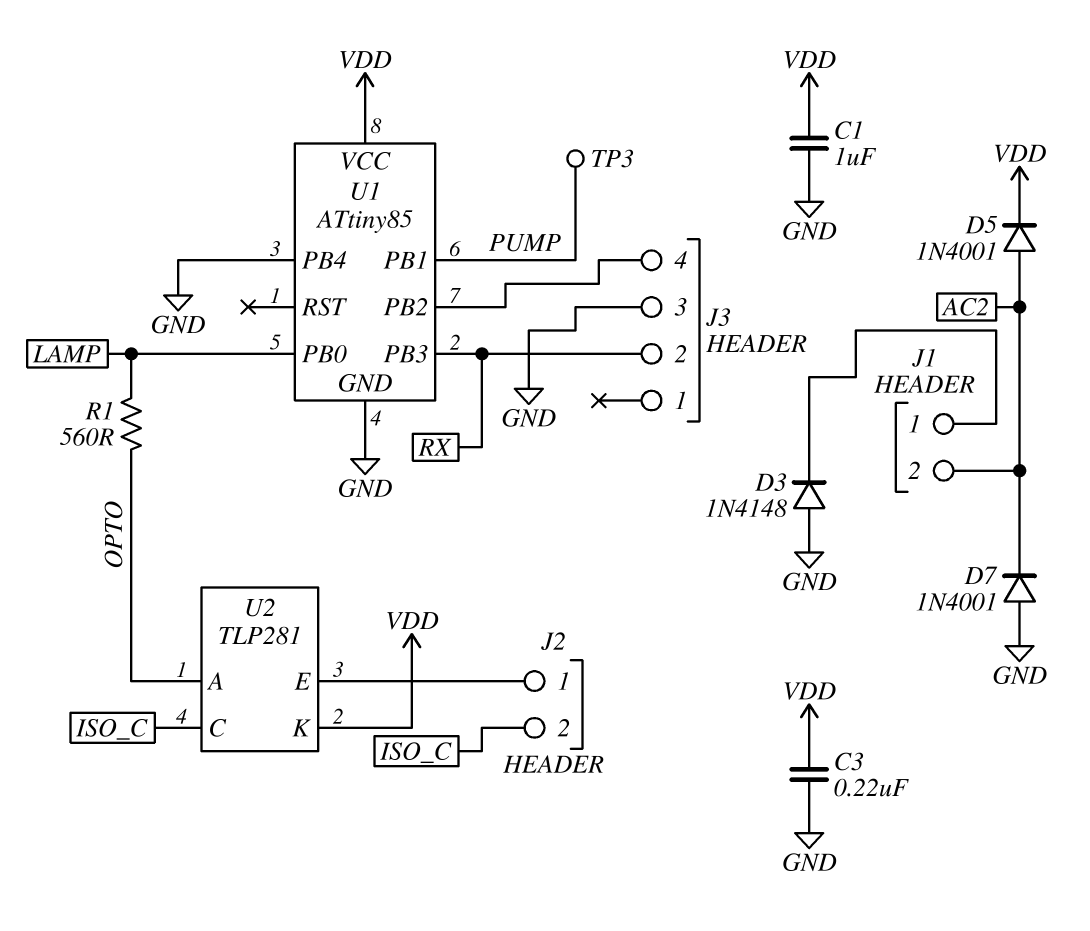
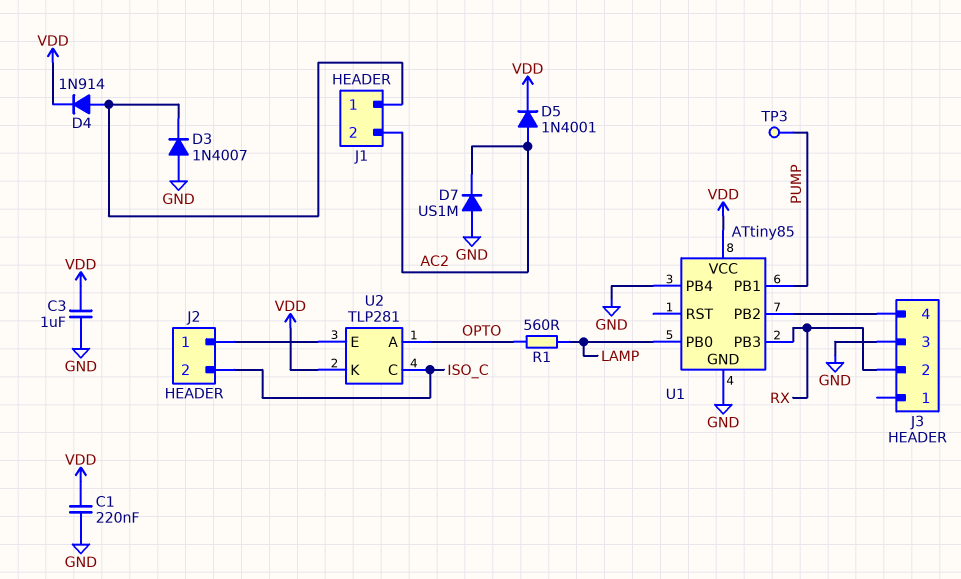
C1: 1uF (GND, VDD) -> 220nF (GND, VDD)
C3: 220nF (GND, VDD) -> 1uF (GND, VDD)
D3: diode 1N4148 (A GND, K J1/1) -> diode 1N4007 (A GND, K J1/1)
D4: none -> diode 1N914 (A J1/1, K VDD)
D7: diode 1N4001 (A GND, K AC2) -> diode US1M (A GND, K AC2)

